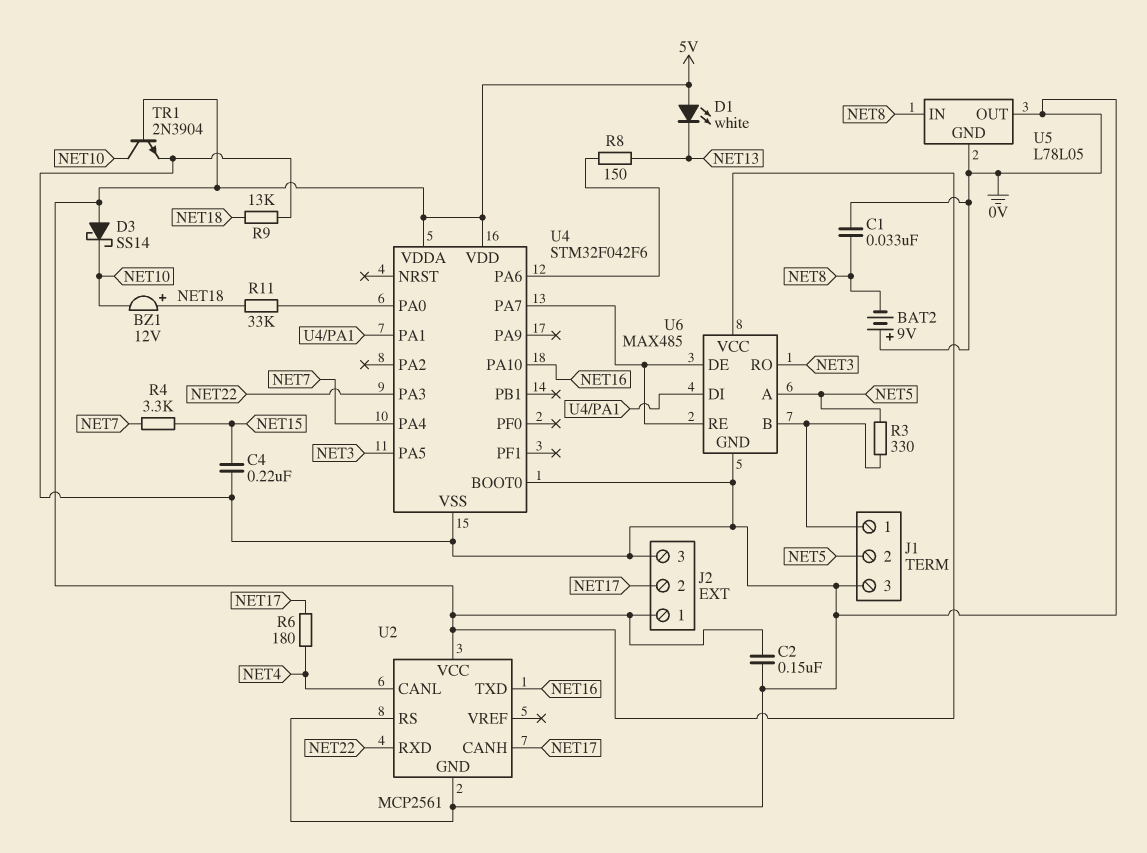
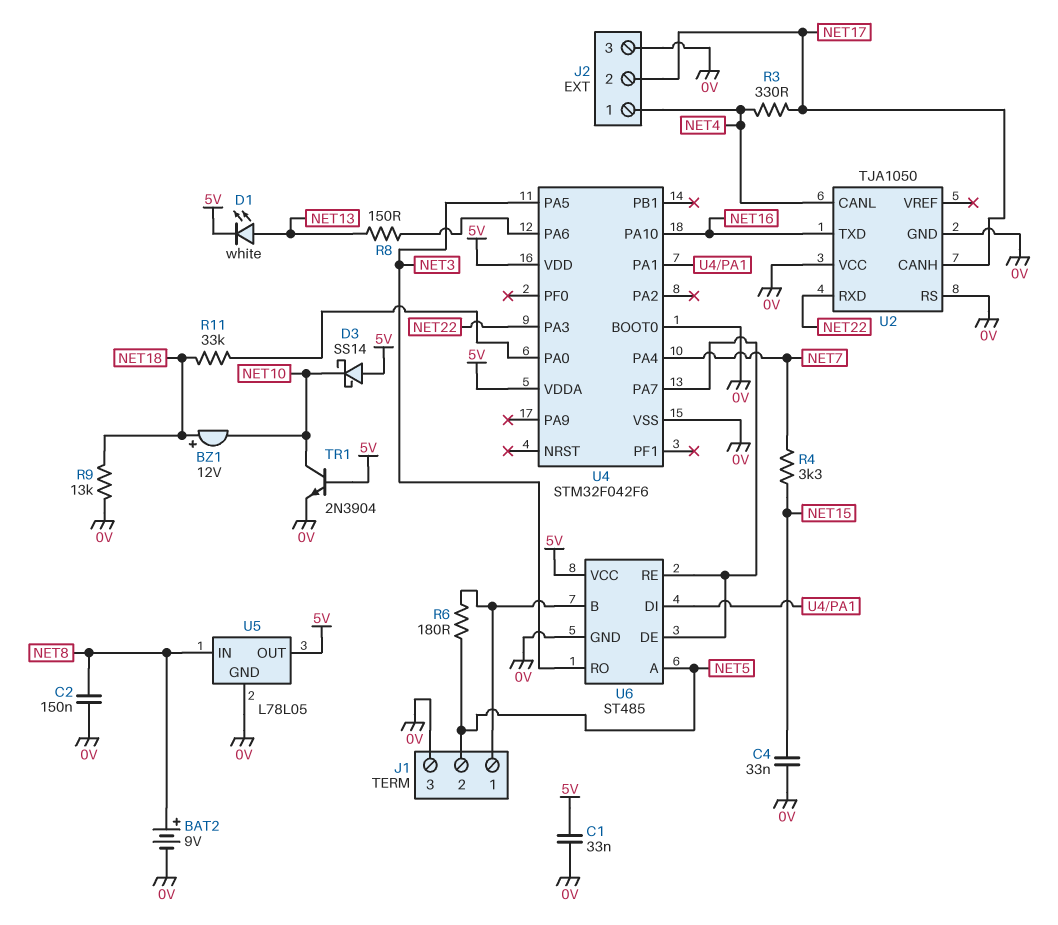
BAT2: 9V (plus 0V, minus NET8) -> 9V (plus NET8, minus 0V)
C1: 33nF (0V, NET8) -> 33nF (0V, 5V)
C2: 150nF (0V, 5V) -> 150nF (0V, NET8)
C4: 220nF (0V, NET15) -> 33nF (0V, NET15)
D1: LED white (A 5V, K NET13) -> LED white (A NET13, K 5V)
J2 pin 1: 5V -> NET4
R3: 330 (J1/1, NET5) -> 330 (NET4, NET17)
R6: 180 (NET4, NET17) -> 180 (J1/1, NET5)
U2: MCP2561 -> TJA1050
U2 pin VCC: 5V -> 0V
U5 pin OUT: 0V -> 5V
U6: MAX485 -> ST485

